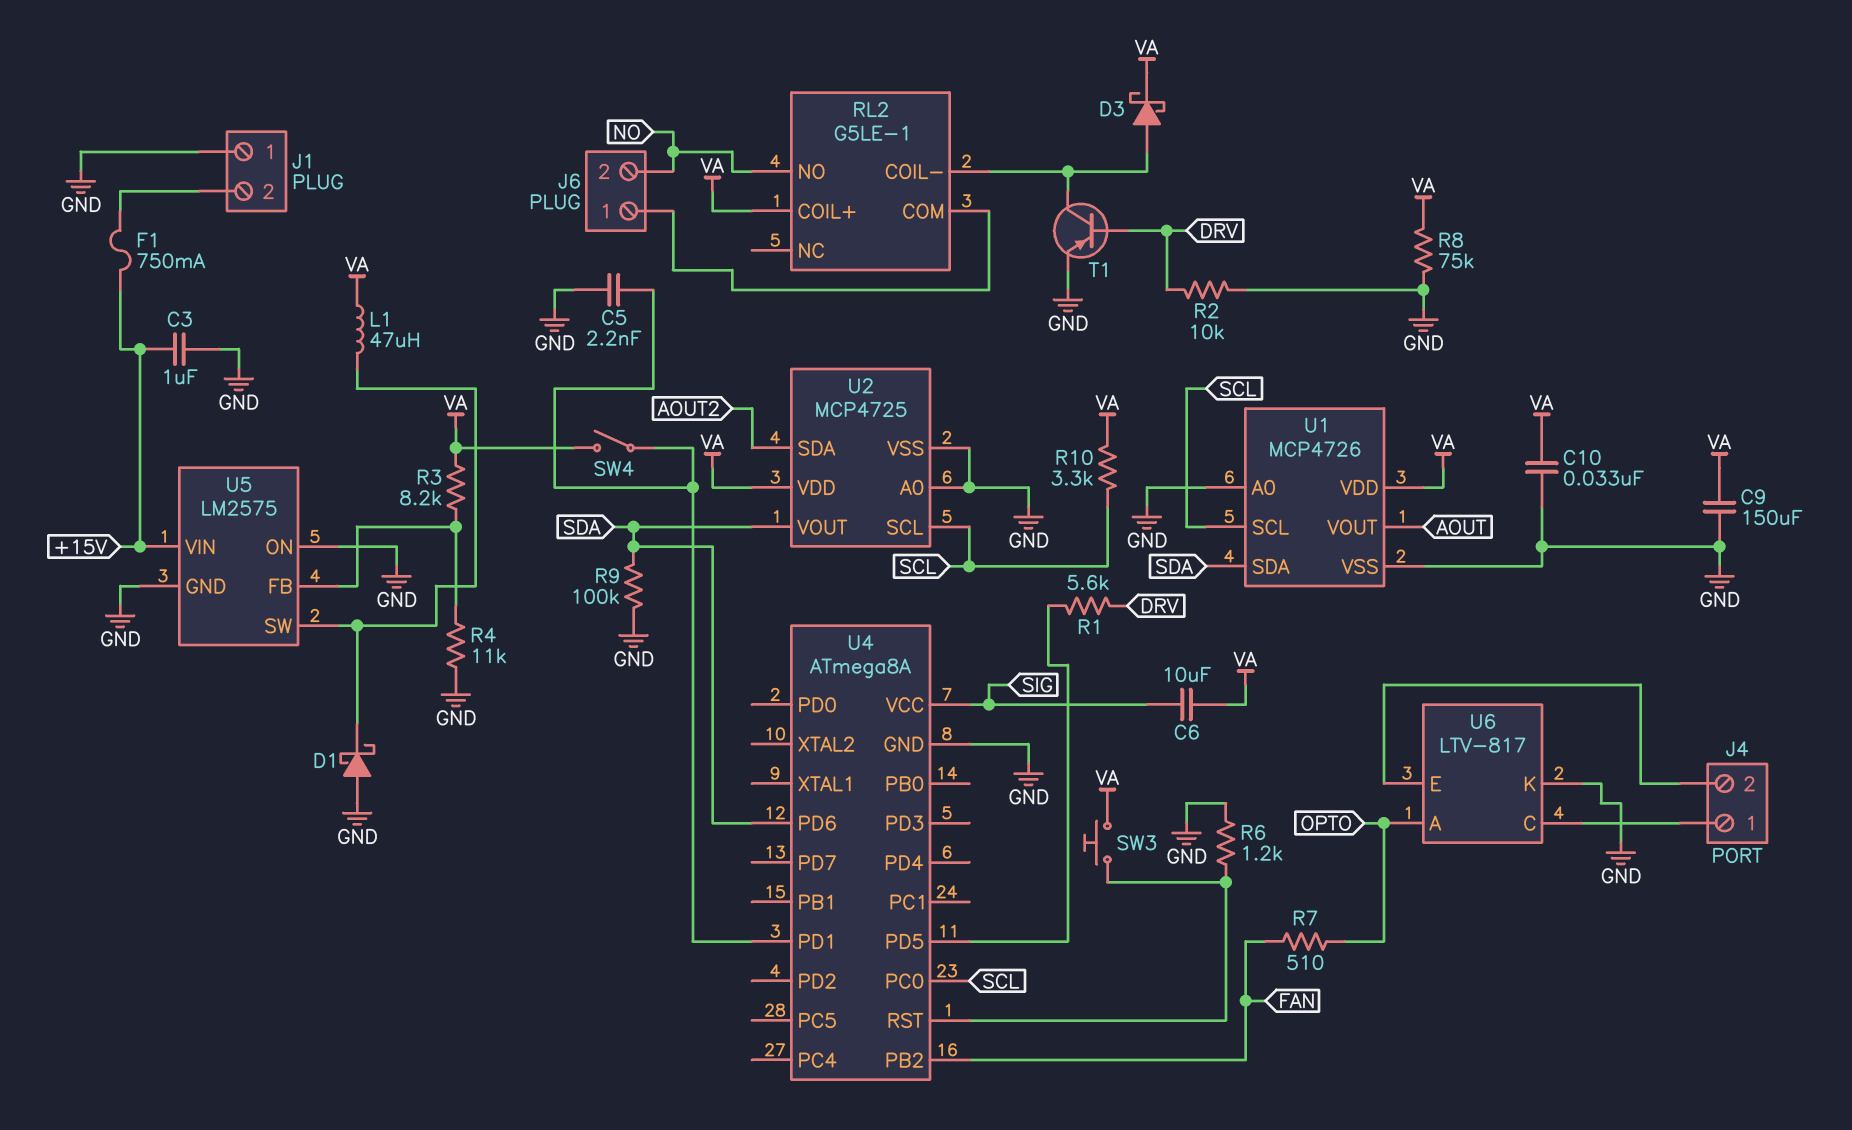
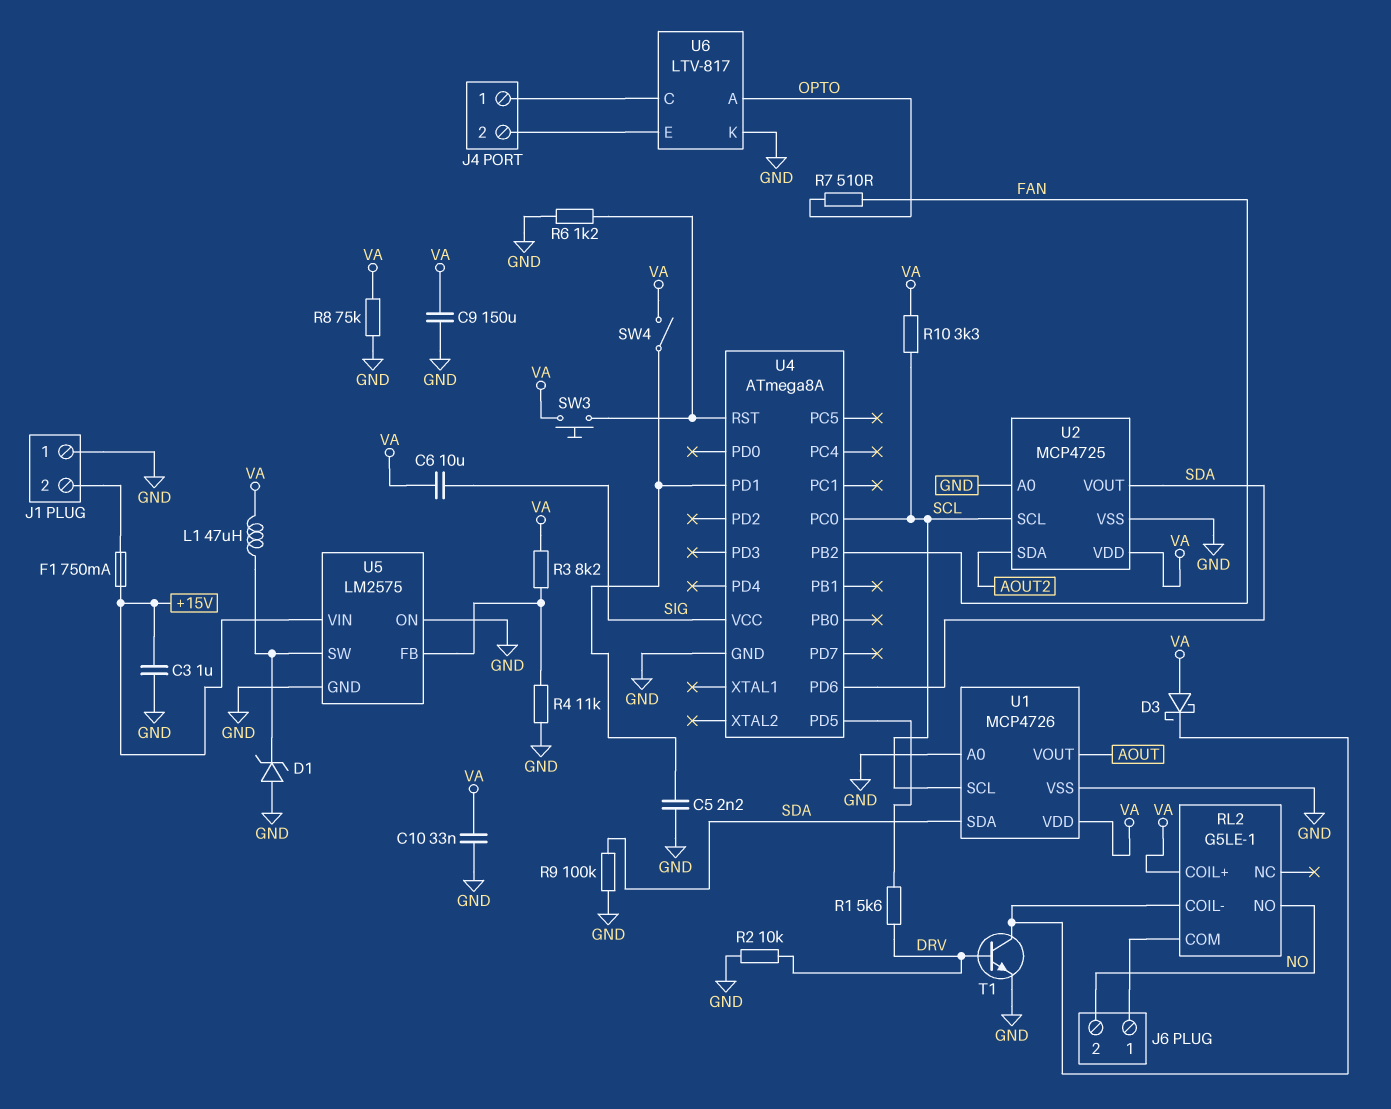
D1: schottky (A GND, K U5/SW) -> zener (A GND, K U5/SW)
D3: schottky (A RL2/COIL-, K VA) -> schottky (A VA, K RL2/COIL-)
T1: PNP (B DRV, C RL2/COIL-, E GND) -> NPN (B DRV, C RL2/COIL-, E GND)

